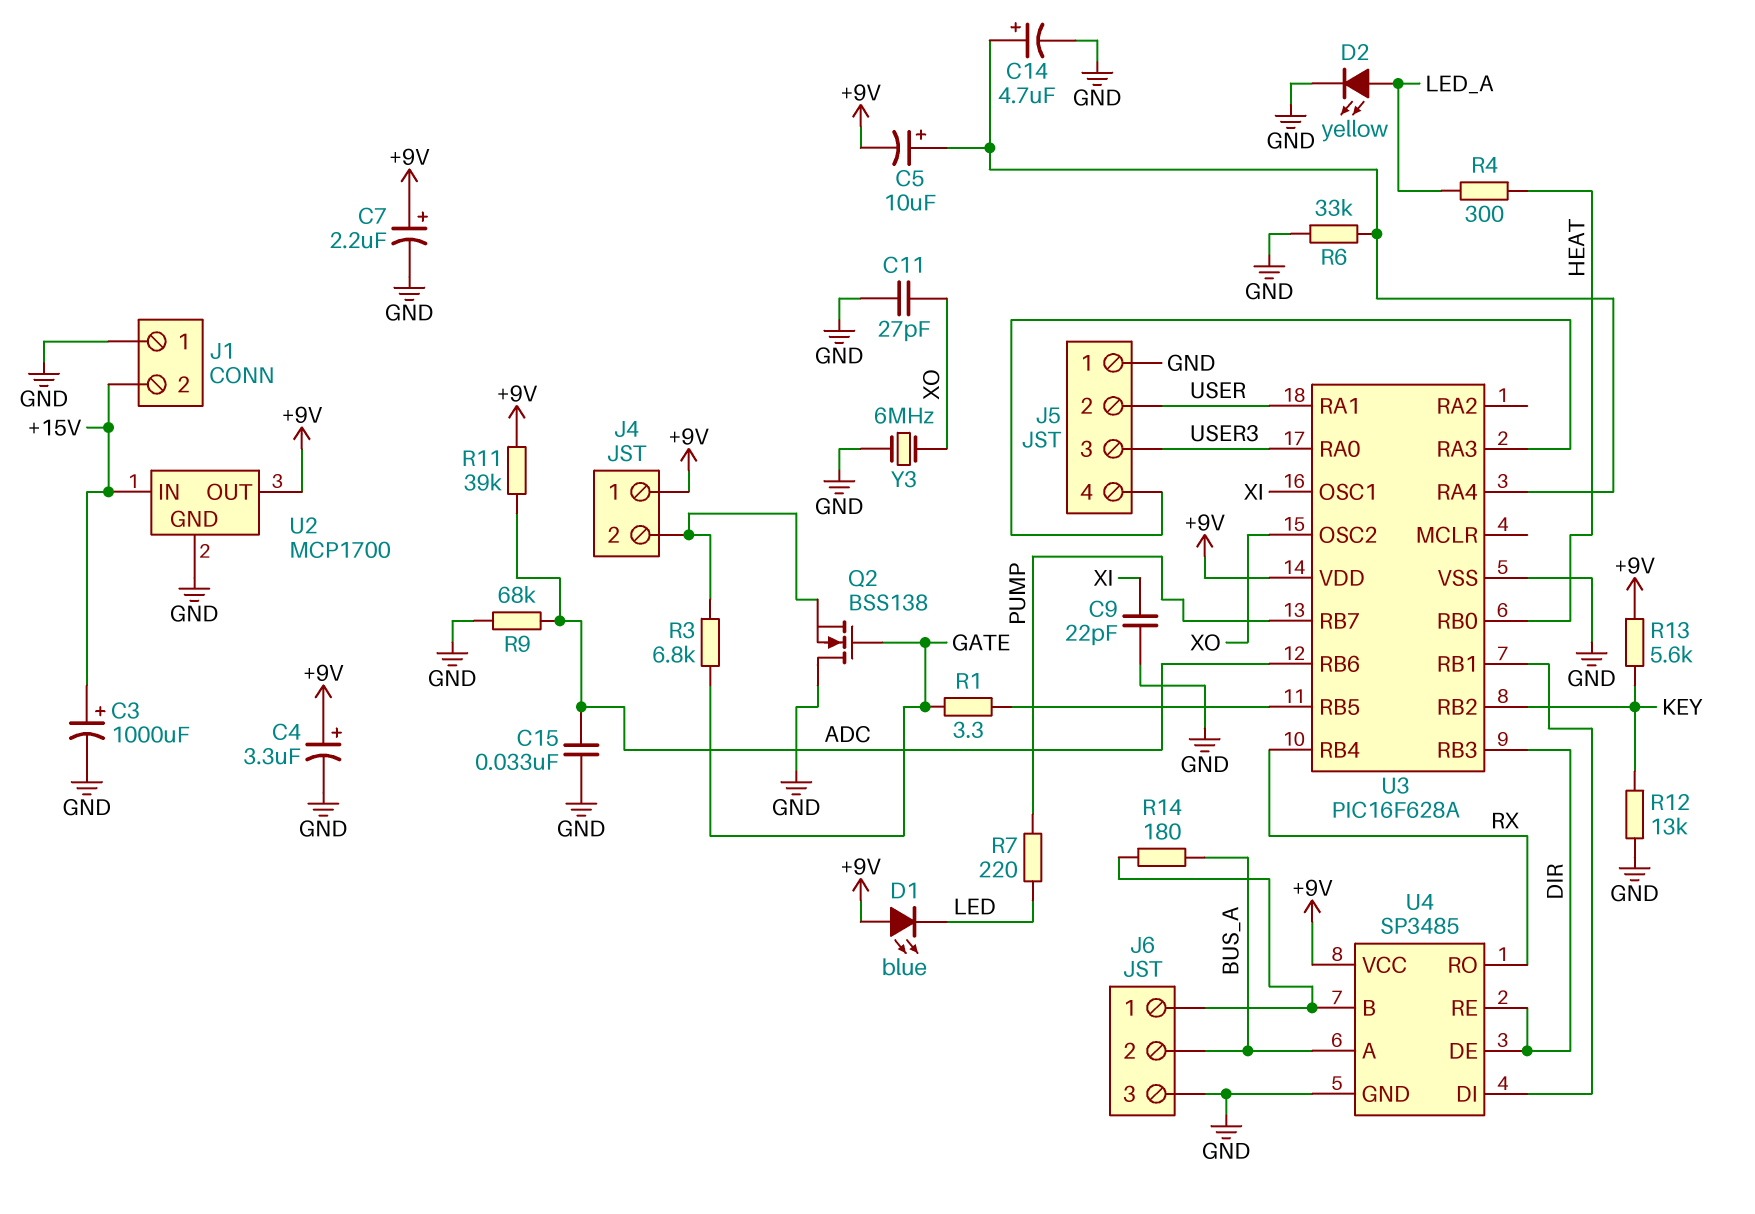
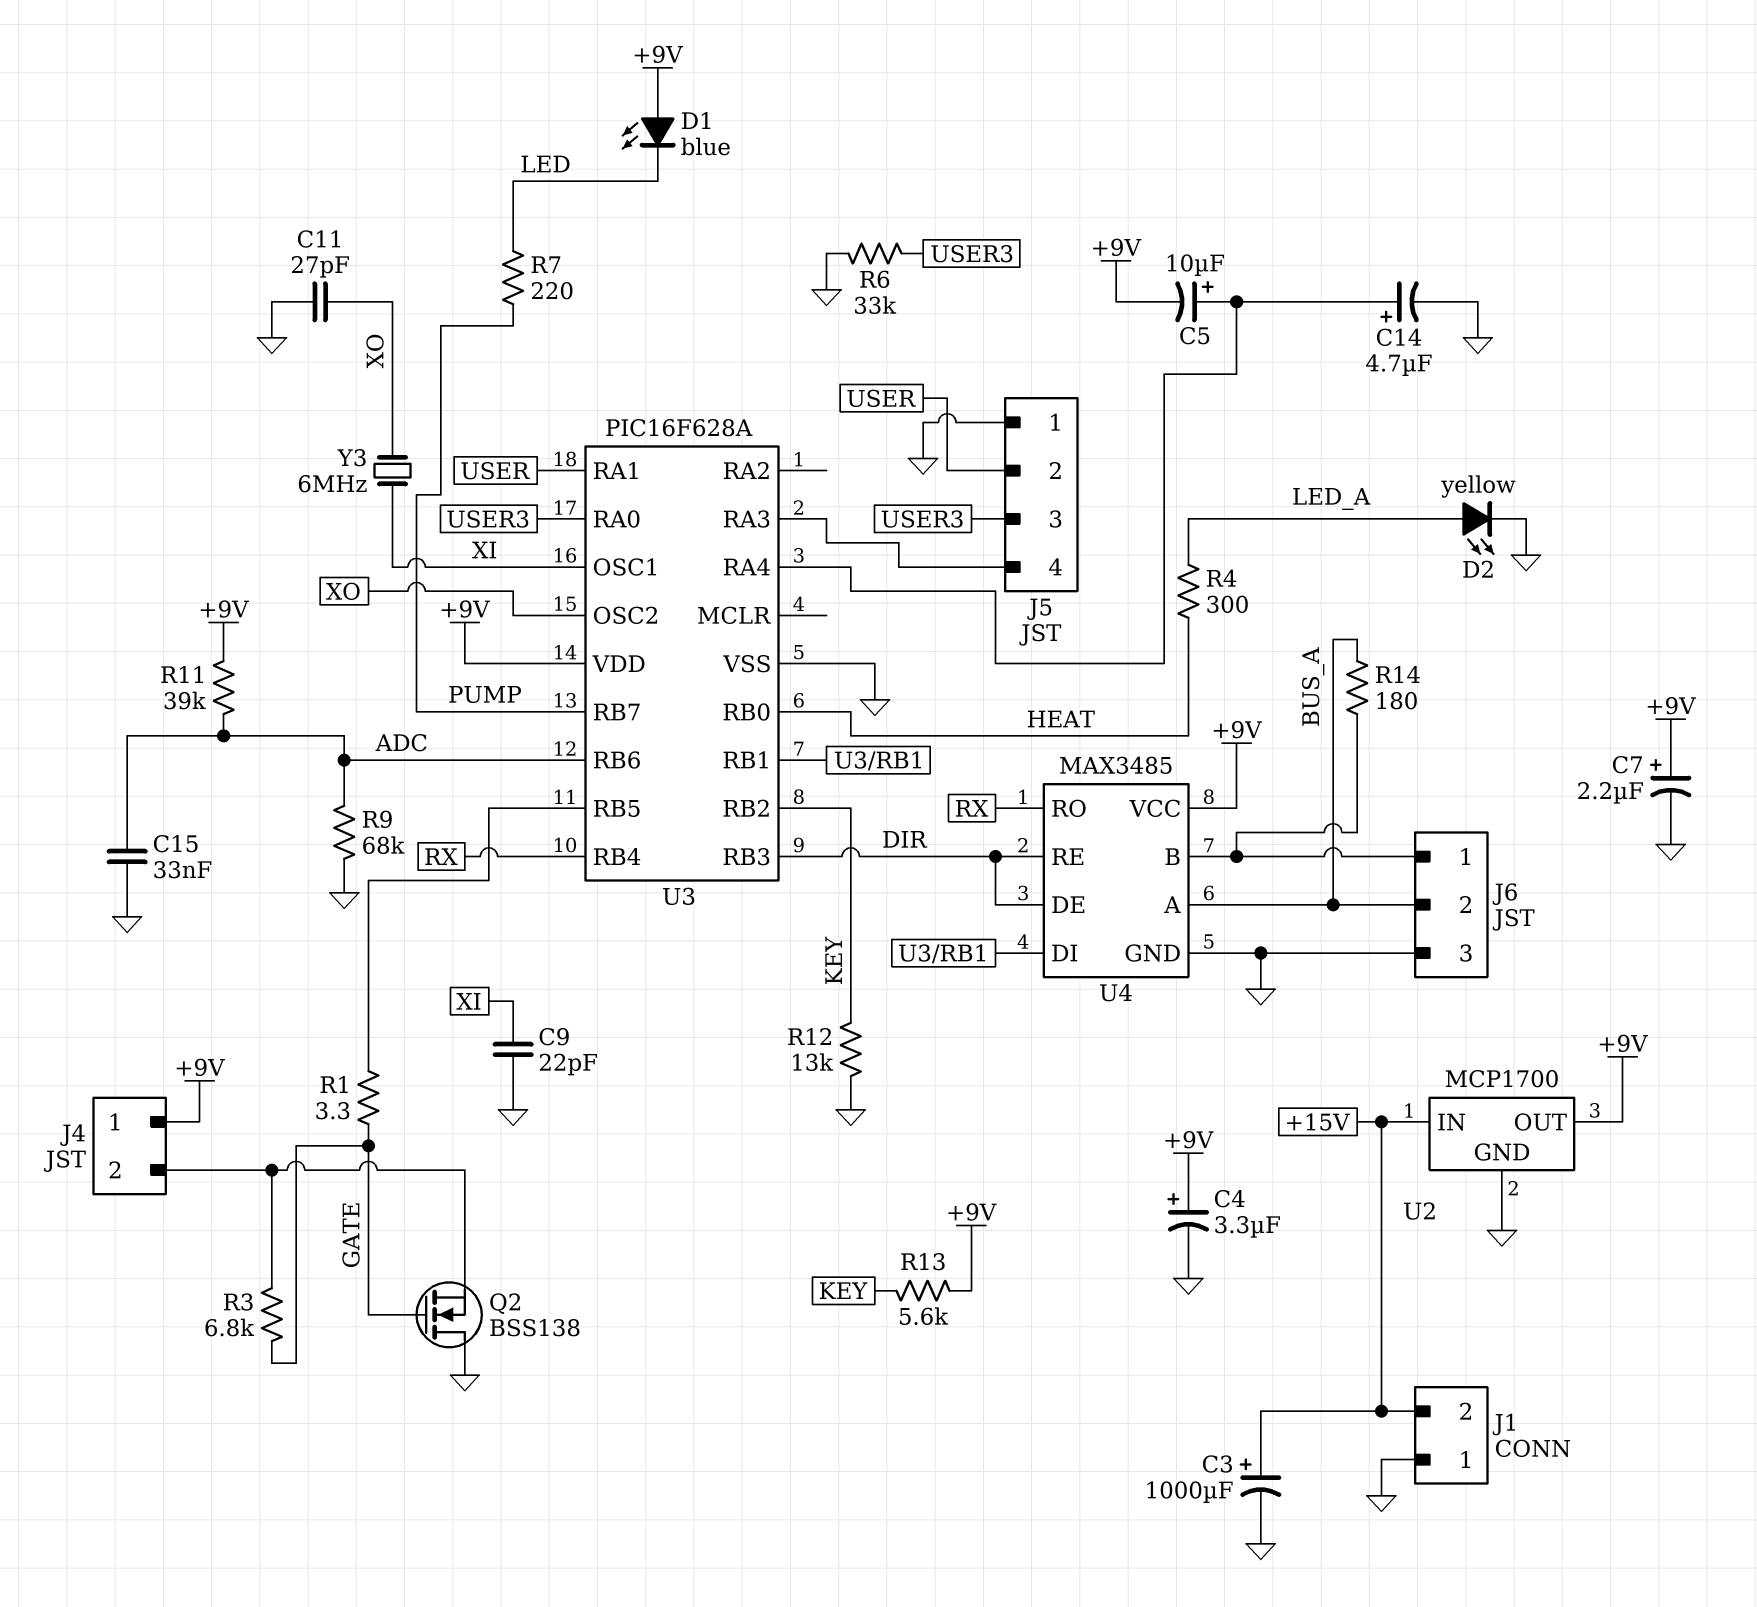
R6: 33k (GND, U3/RA4) -> 33k (GND, USER3)
U4: SP3485 -> MAX3485
Y3: 6MHz (GND, XO) -> 6MHz (XI, XO)

